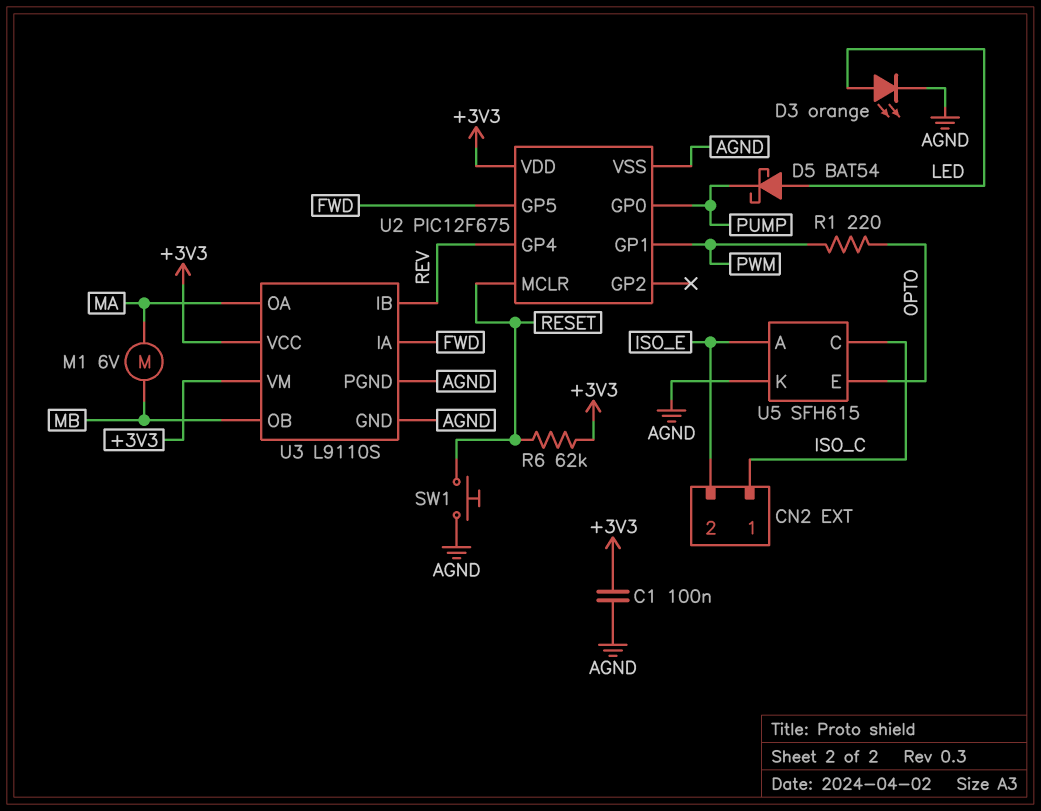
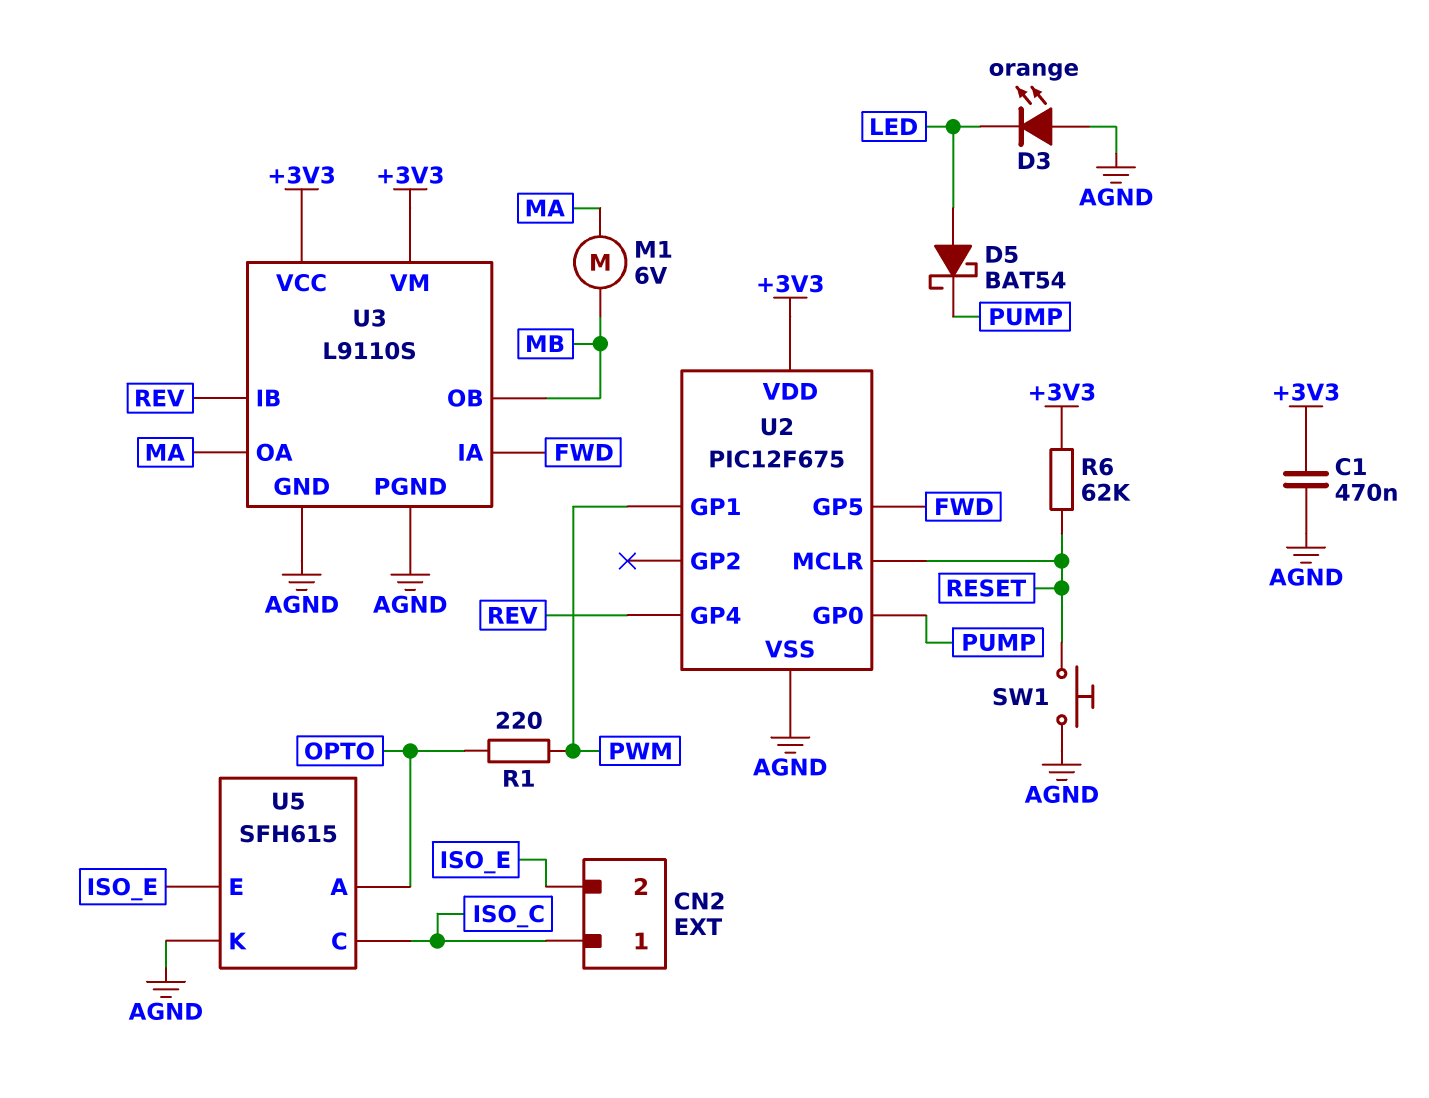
C1: 100nF (+3V3, AGND) -> 470nF (+3V3, AGND)
D3: LED orange (A LED, K AGND) -> LED orange (A AGND, K LED)
U5 pin A: ISO_E -> OPTO
U5 pin E: OPTO -> ISO_E

